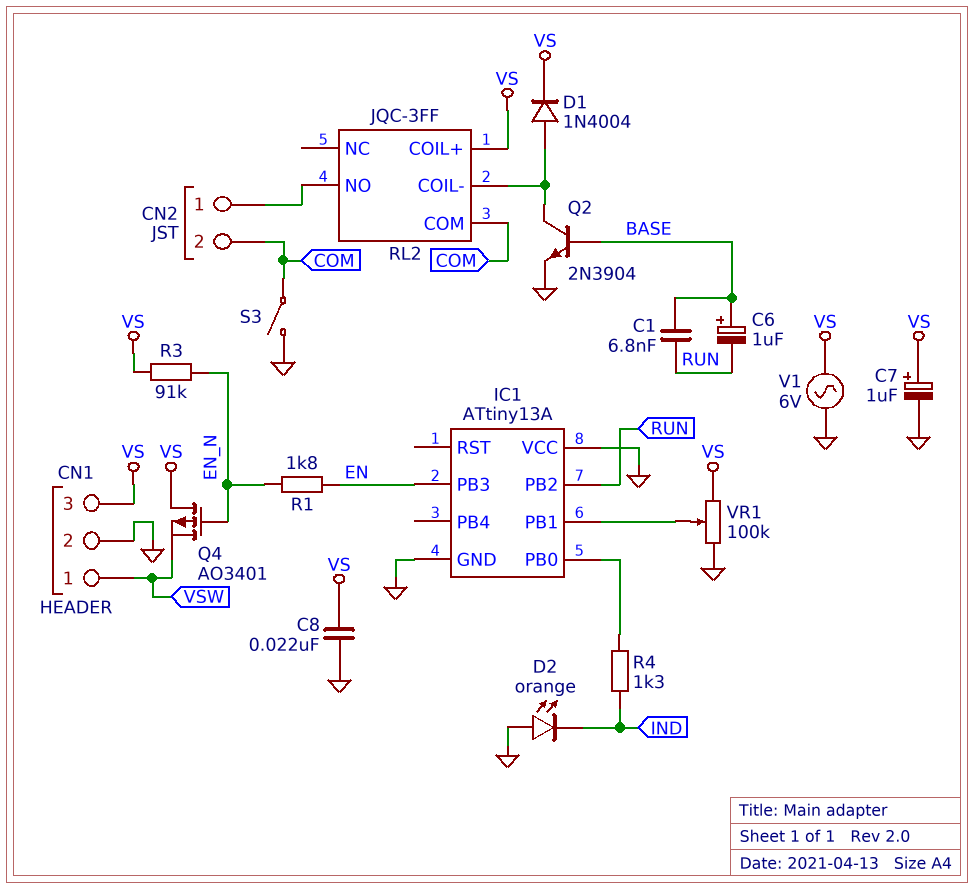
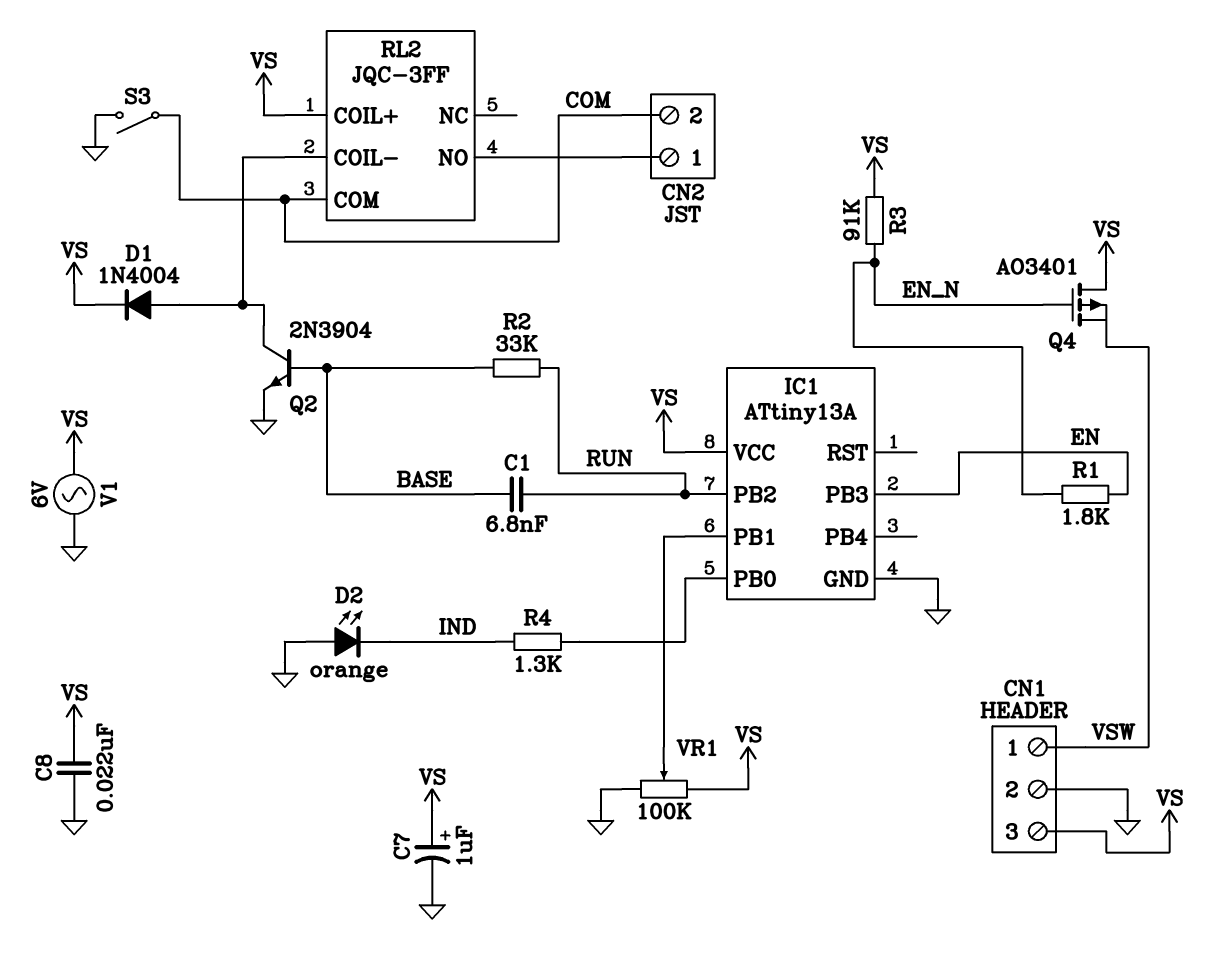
C6: 1uF (plus BASE, minus RUN) -> none
IC1 pin VCC: GND -> VS
R2: none -> 33k (BASE, RUN)

